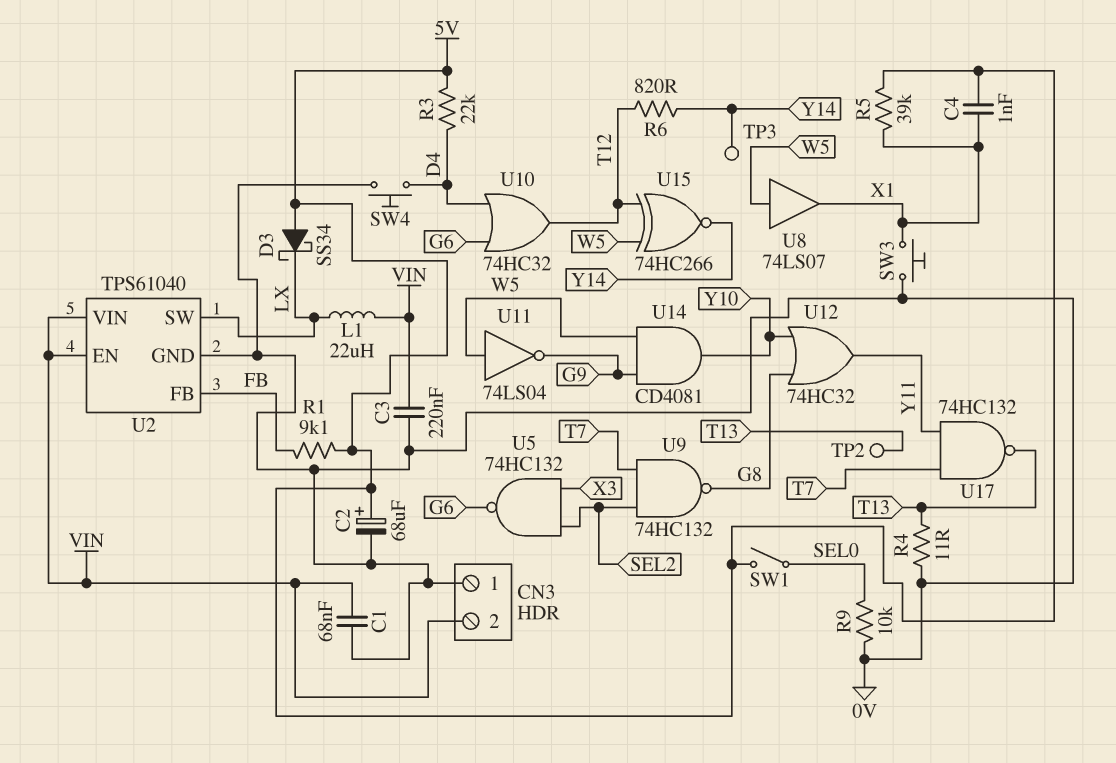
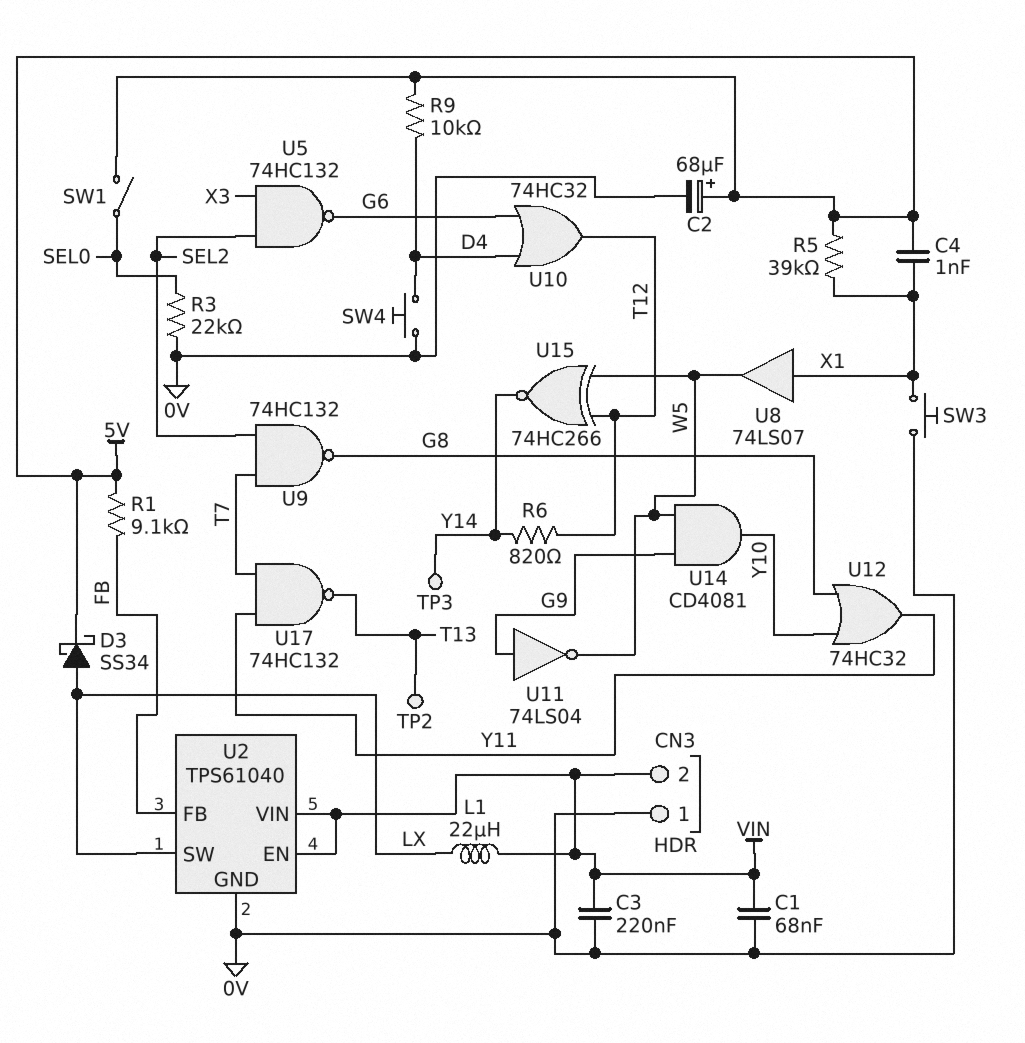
D3: schottky SS34 (A 5V, K LX) -> schottky SS34 (A LX, K 5V)
R3: 22k (5V, D4) -> 22k (0V, SEL0)
R4: 11 (0V, T13) -> none
R9: 10k (0V, SEL0) -> 10k (5V, D4)
U8: buffer 74LS07 (in W5, out X1) -> buffer 74LS07 (in X1, out W5)
U11: NOT 74LS04 (in W5, out G9) -> NOT 74LS04 (in G9, out W5)

